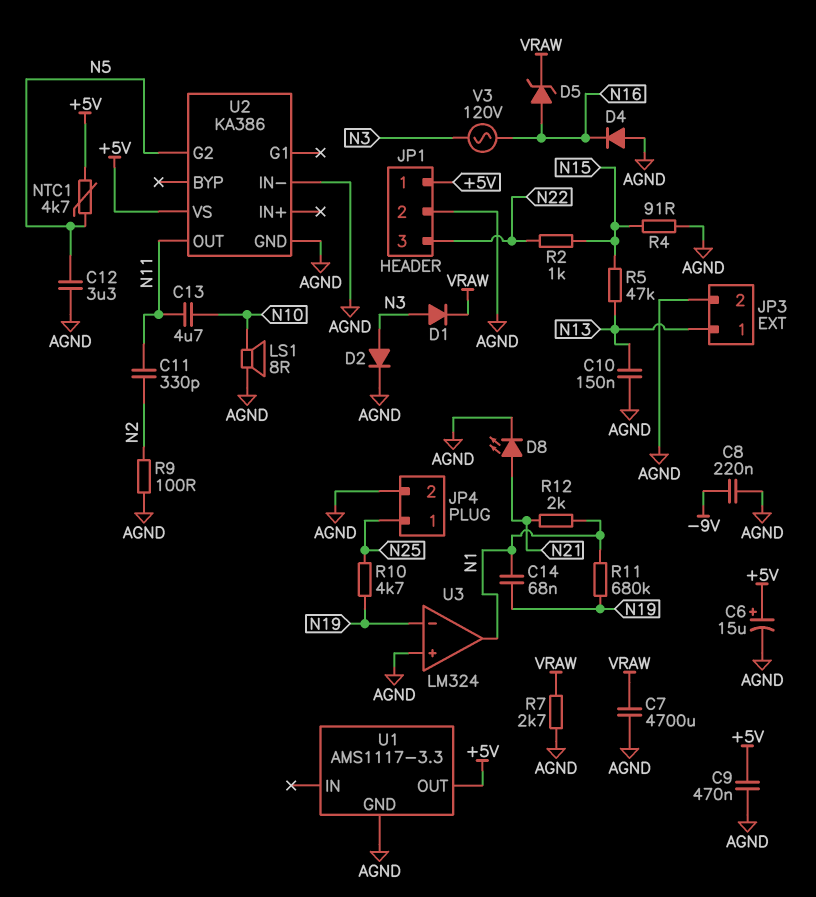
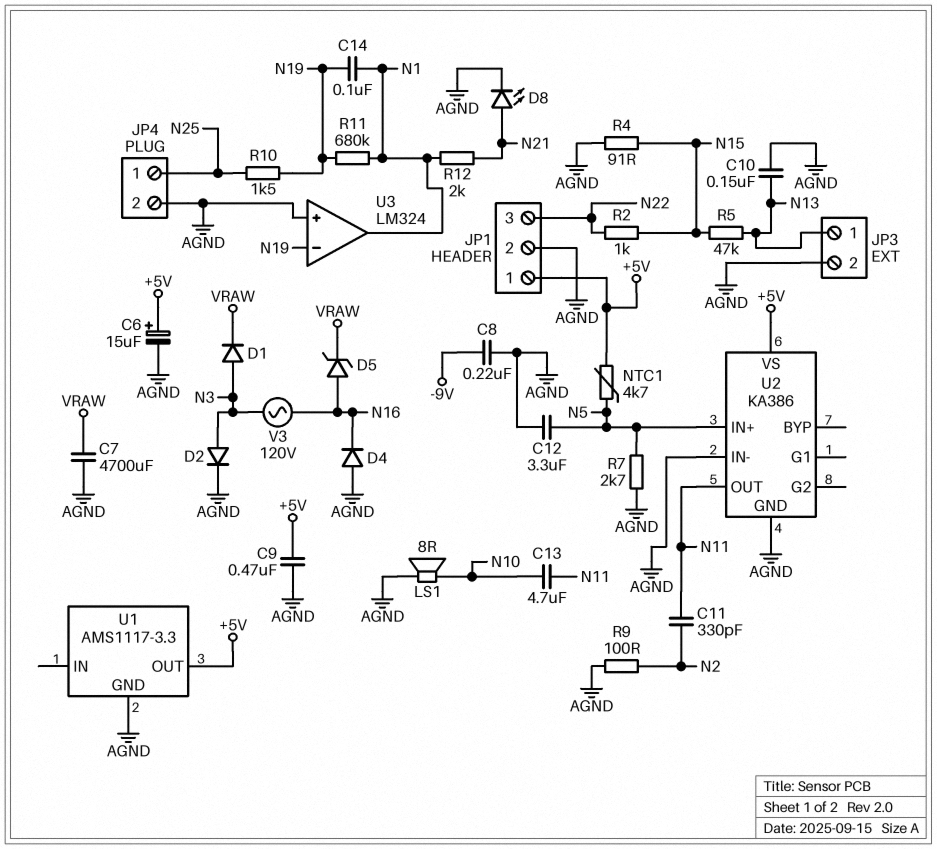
C14: 68nF (N1, N19) -> 100nF (N1, N19)
R7: 2.7k (AGND, VRAW) -> 2.7k (AGND, N5)
R10: 4.7k (N19, N25) -> 1.5k (N19, N25)
U2 pin G2: N5 -> none
U2 pin IN+: none -> N5

